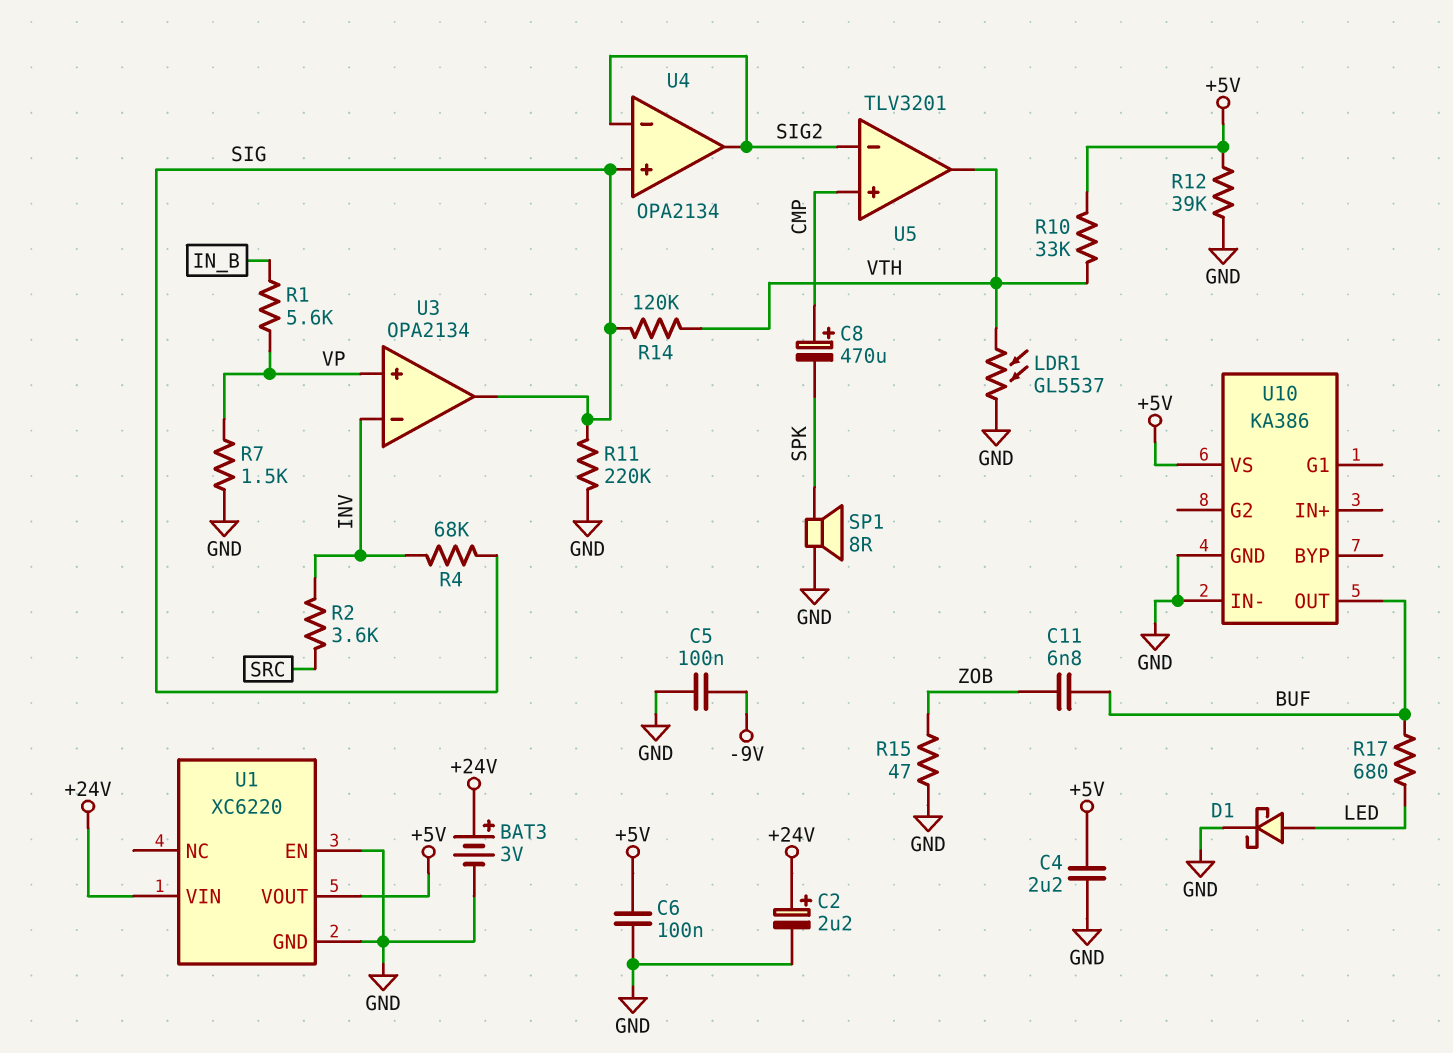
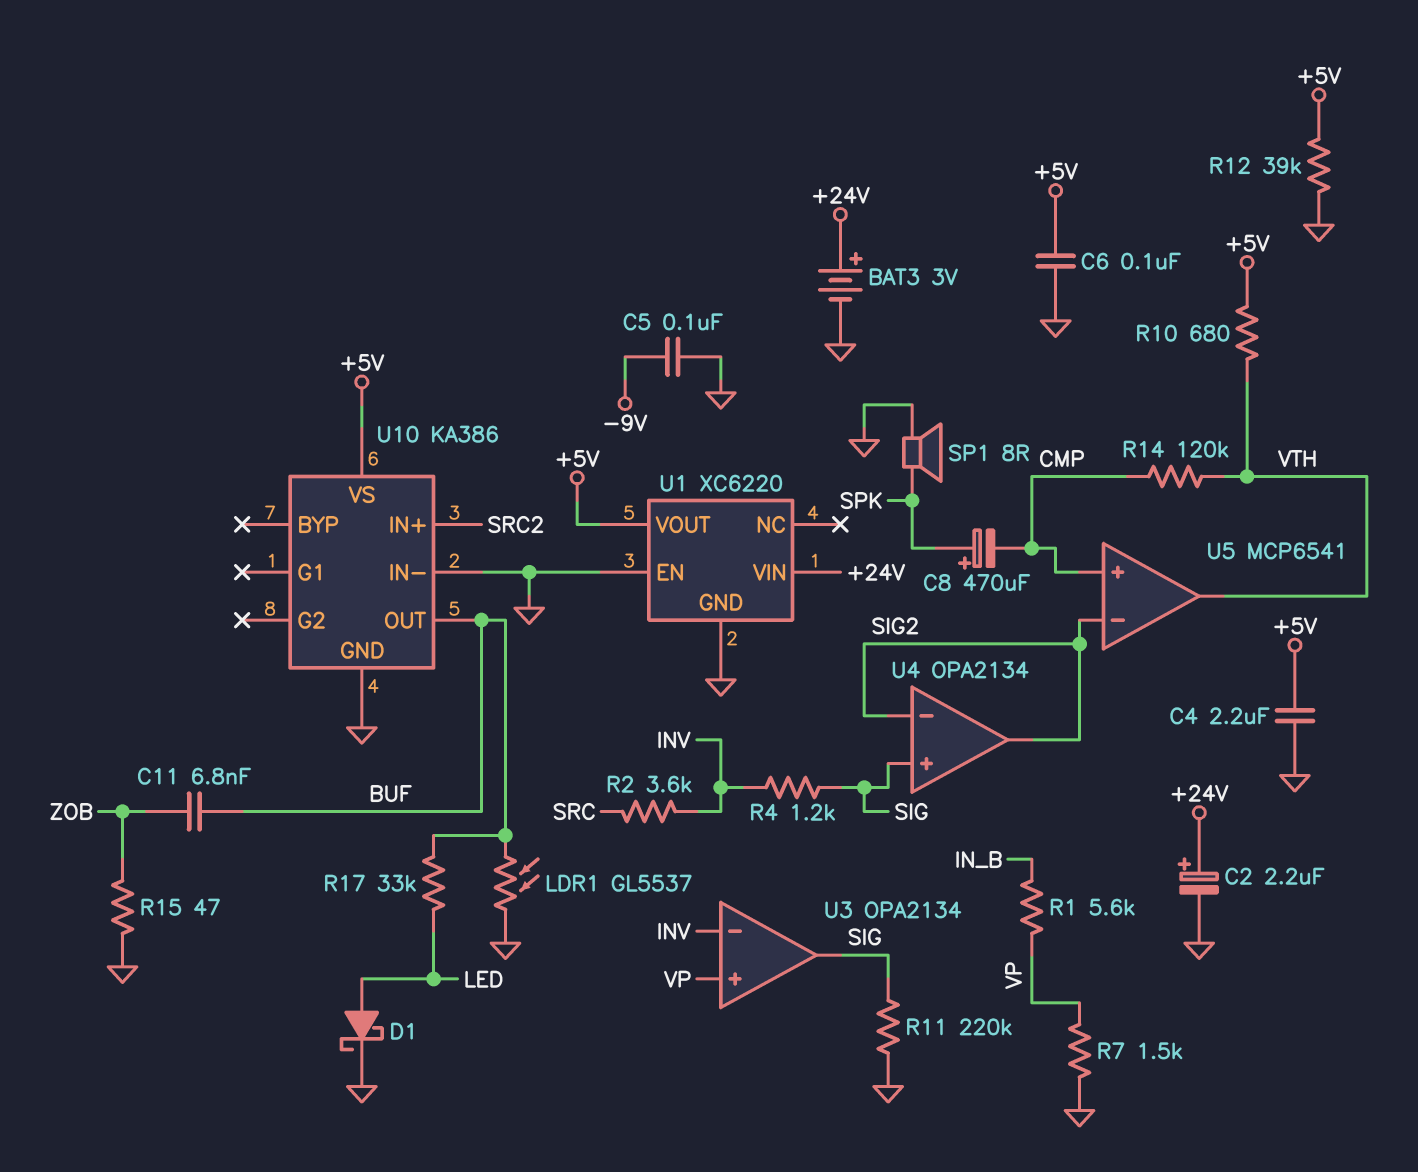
C8: 470uF (plus CMP, minus SPK) -> 470uF (plus SPK, minus CMP)
LDR1: GL5537 (GND, VTH) -> GL5537 (BUF, GND)
R4: 68k (INV, SIG) -> 1.2k (INV, SIG)
R10: 33k (+5V, VTH) -> 680 (+5V, VTH)
R14: 120k (SIG, VTH) -> 120k (CMP, VTH)
R17: 680 (BUF, LED) -> 33k (BUF, LED)
U5: TLV3201 -> MCP6541
U10 pin IN+: none -> SRC2

